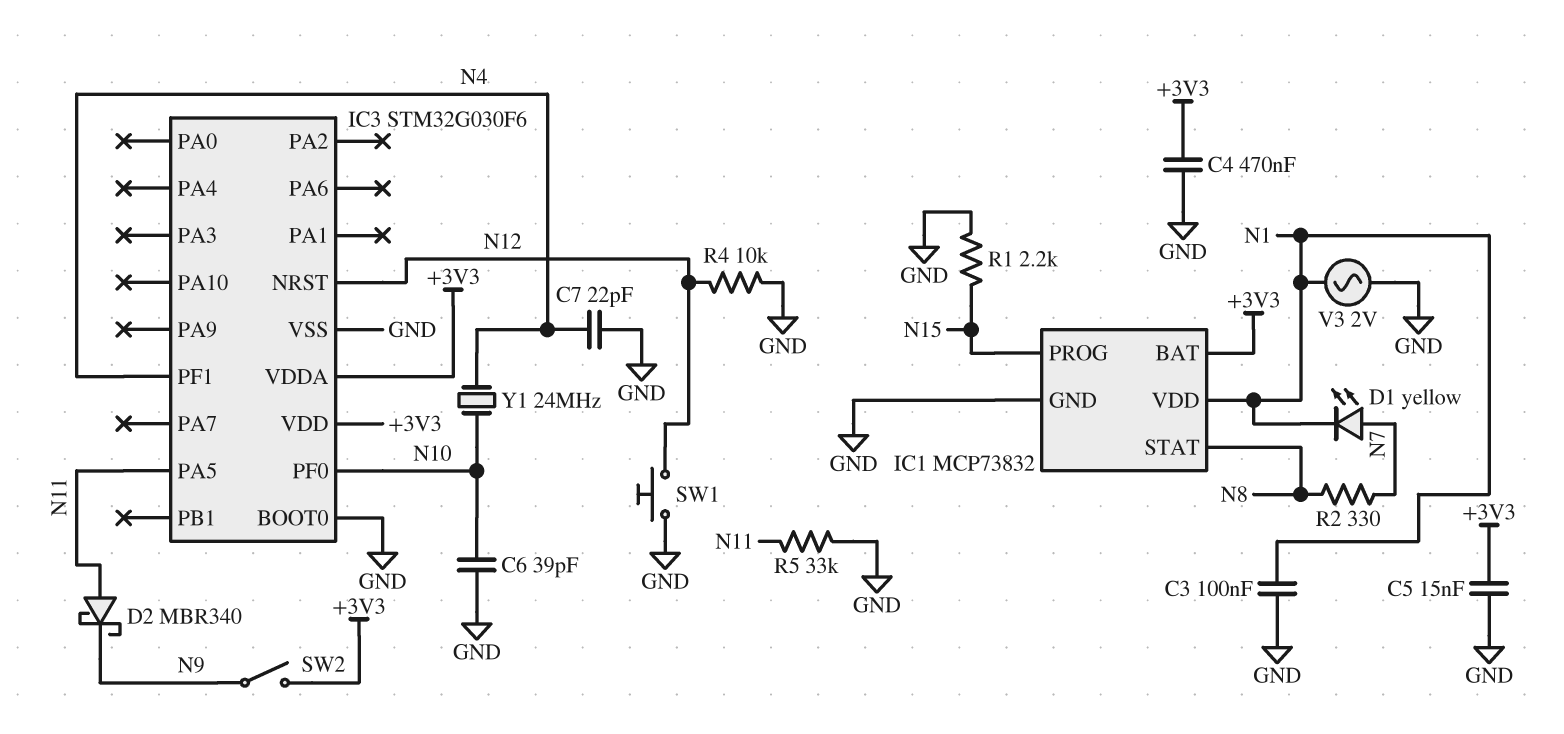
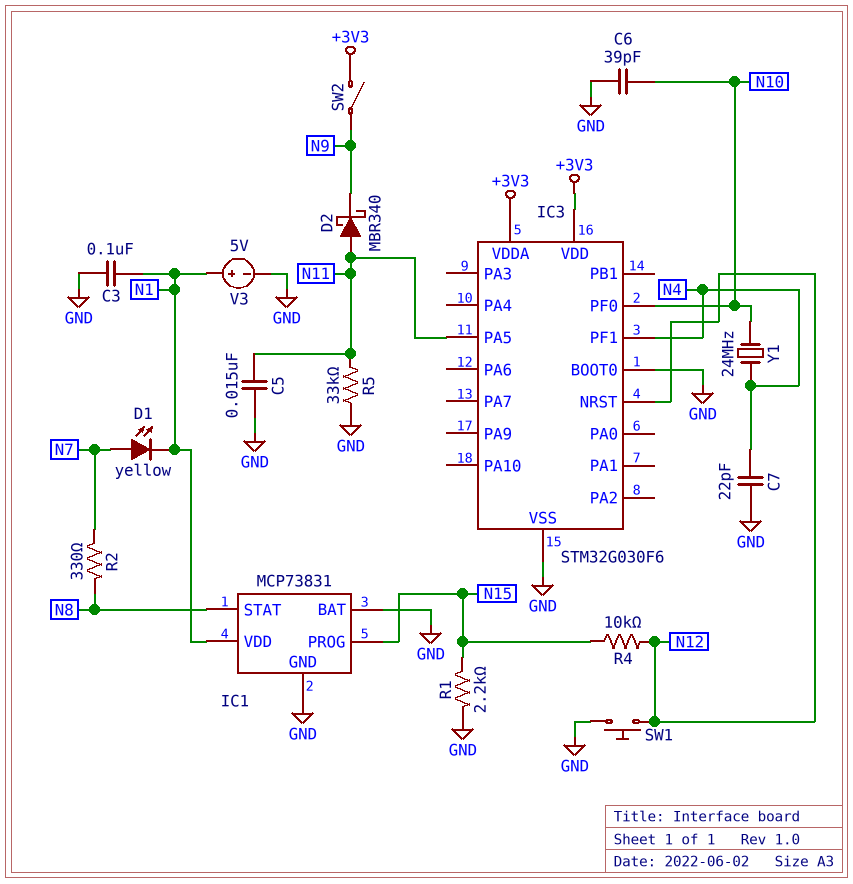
C4: 470nF (+3V3, GND) -> none
C5: 15nF (+3V3, GND) -> 15nF (GND, N11)
IC1: MCP73832 -> MCP73831
IC1 pin BAT: +3V3 -> GND
R4: 10k (GND, N12) -> 10k (N12, N15)
V3: AC 2V (GND, N1) -> 5V (plus N1, minus GND)

